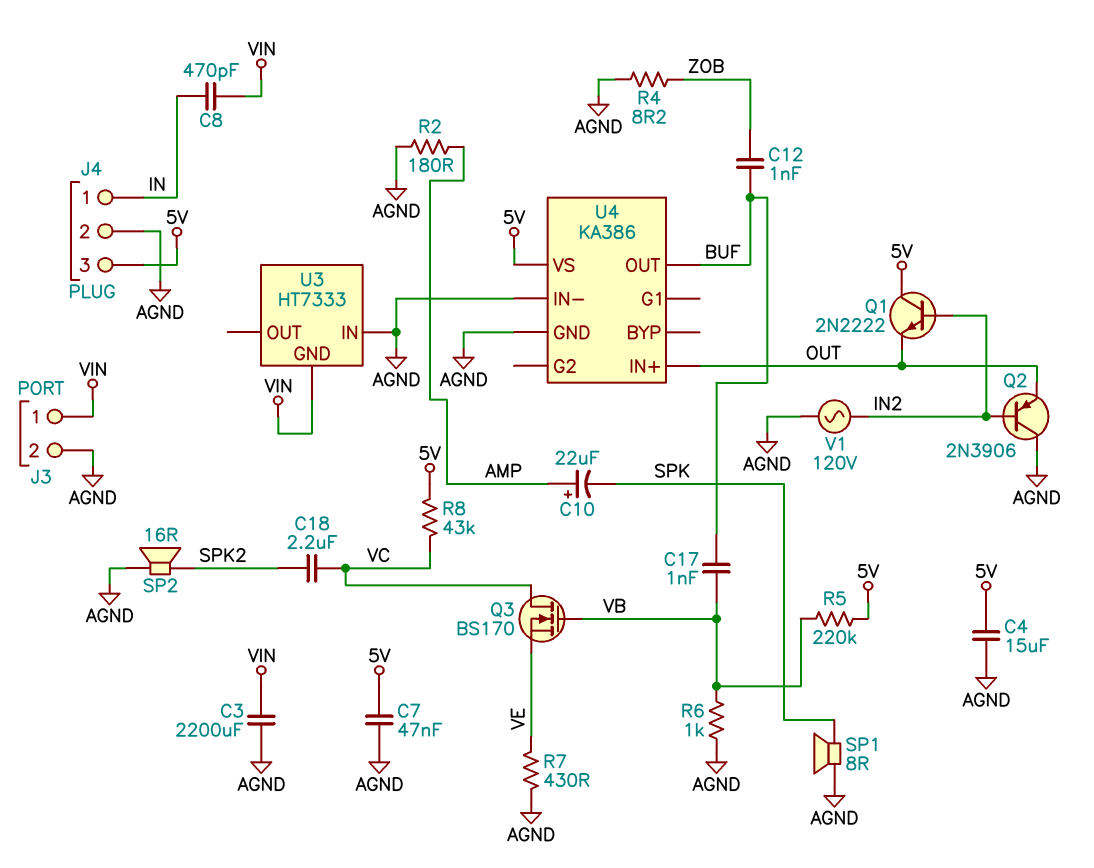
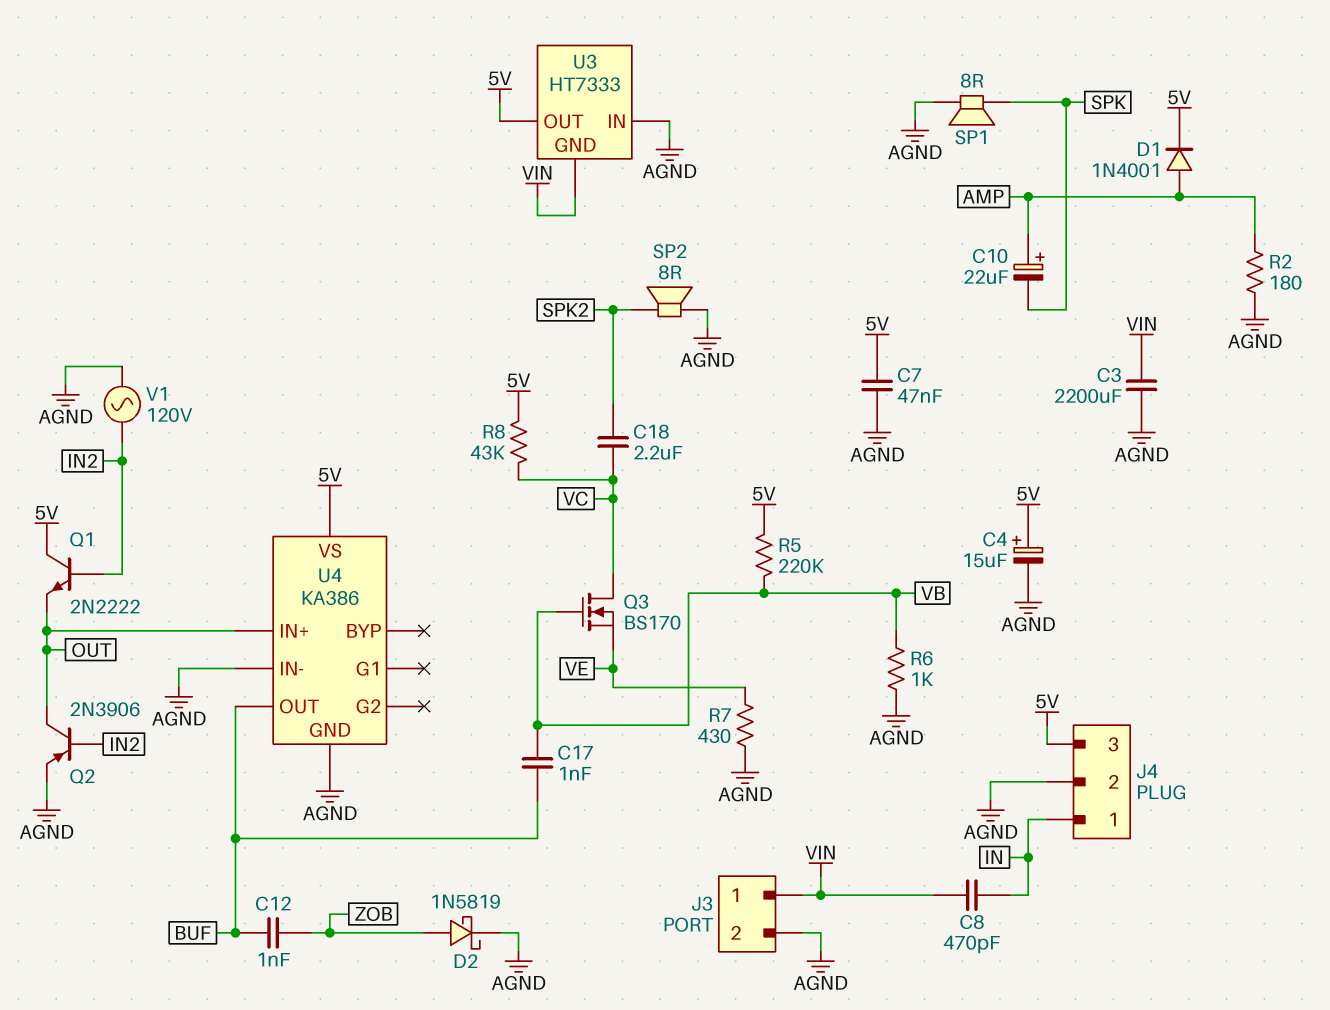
C4: 15uF (5V, AGND) -> 15uF (plus 5V, minus AGND)
D1: none -> diode 1N4001 (A AMP, K 5V)
D2: none -> schottky 1N5819 (A ZOB, K AGND)
Q2: PNP 2N3906 (B IN2, C AGND, E OUT) -> PNP 2N3906 (B IN2, C OUT, E AGND)
R4: 8.2 (AGND, ZOB) -> none
SP2: speaker 16R (AGND, SPK2) -> speaker 8R (AGND, SPK2)
U3 pin OUT: none -> 5V

